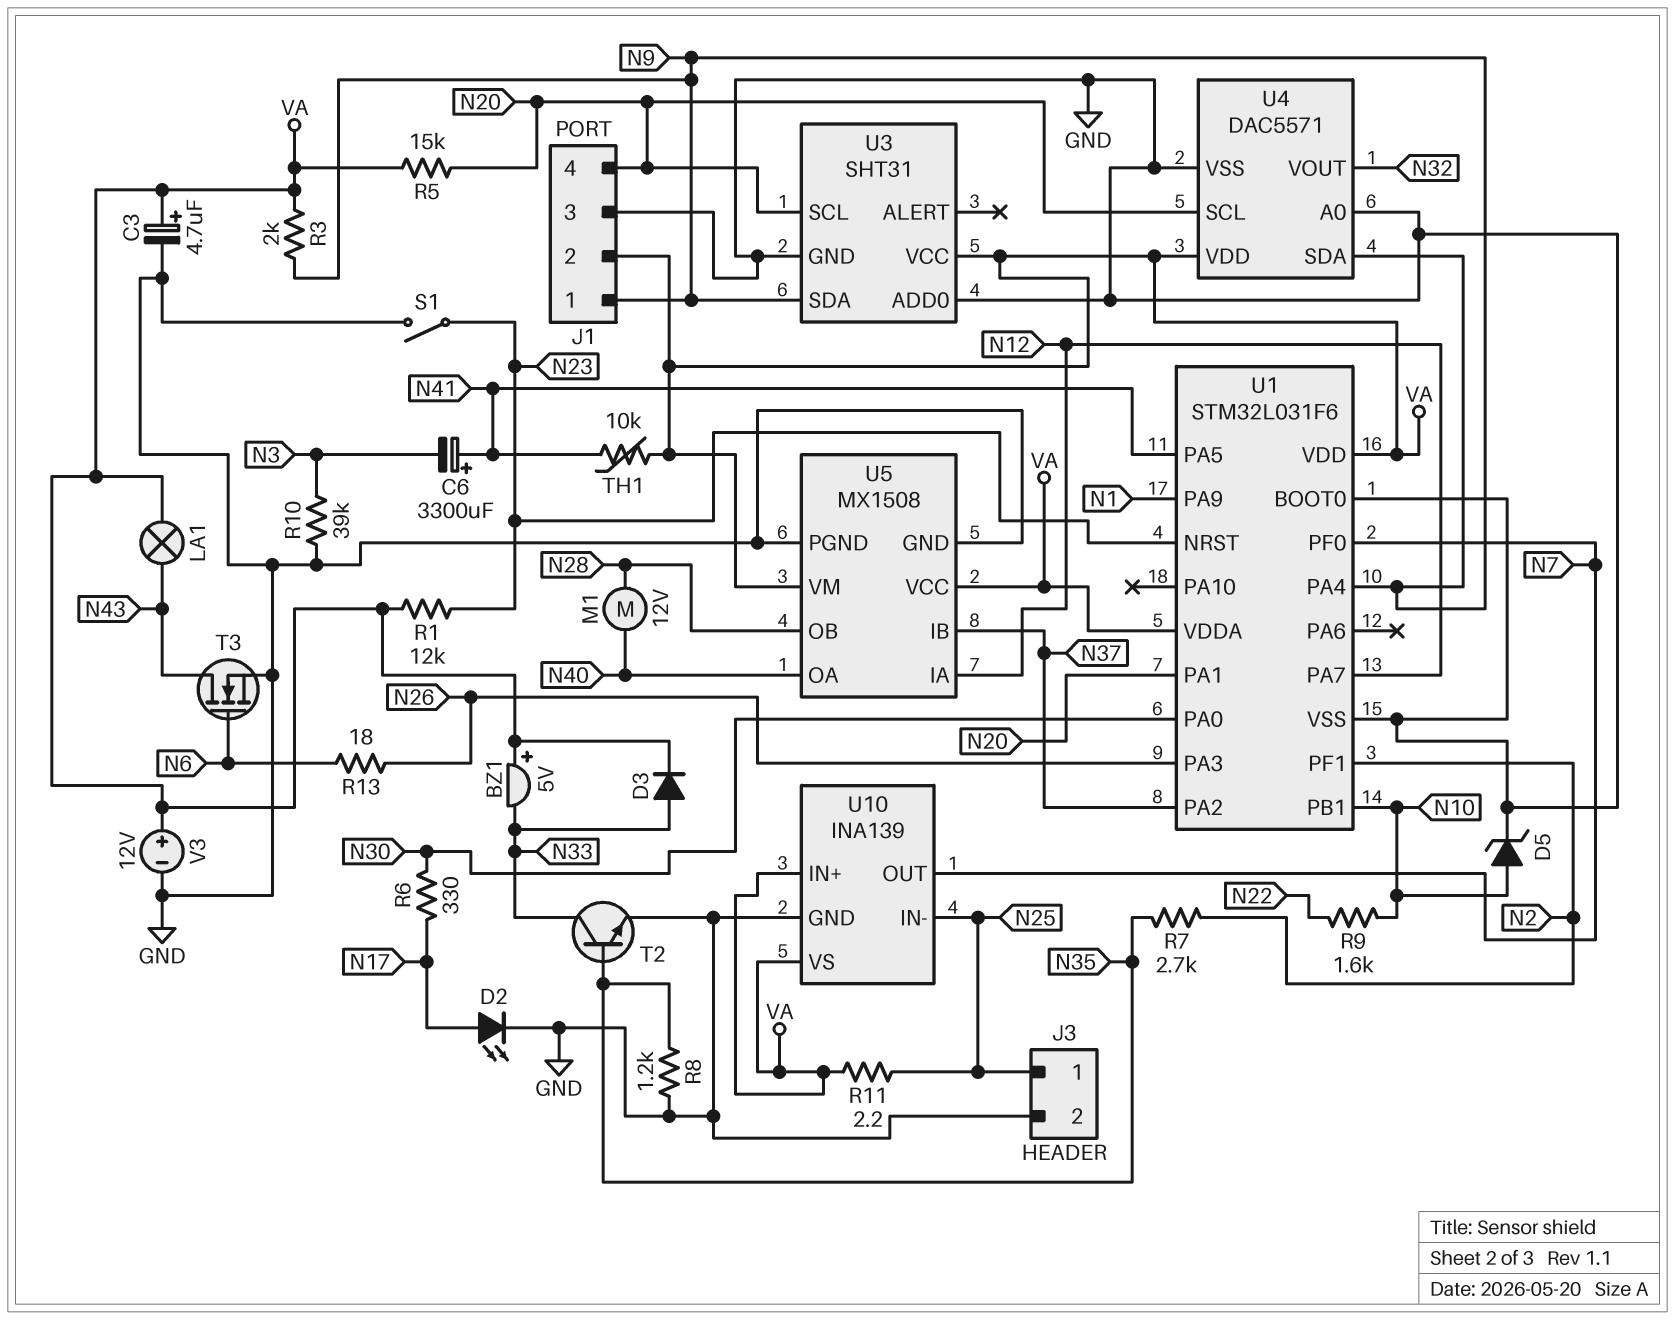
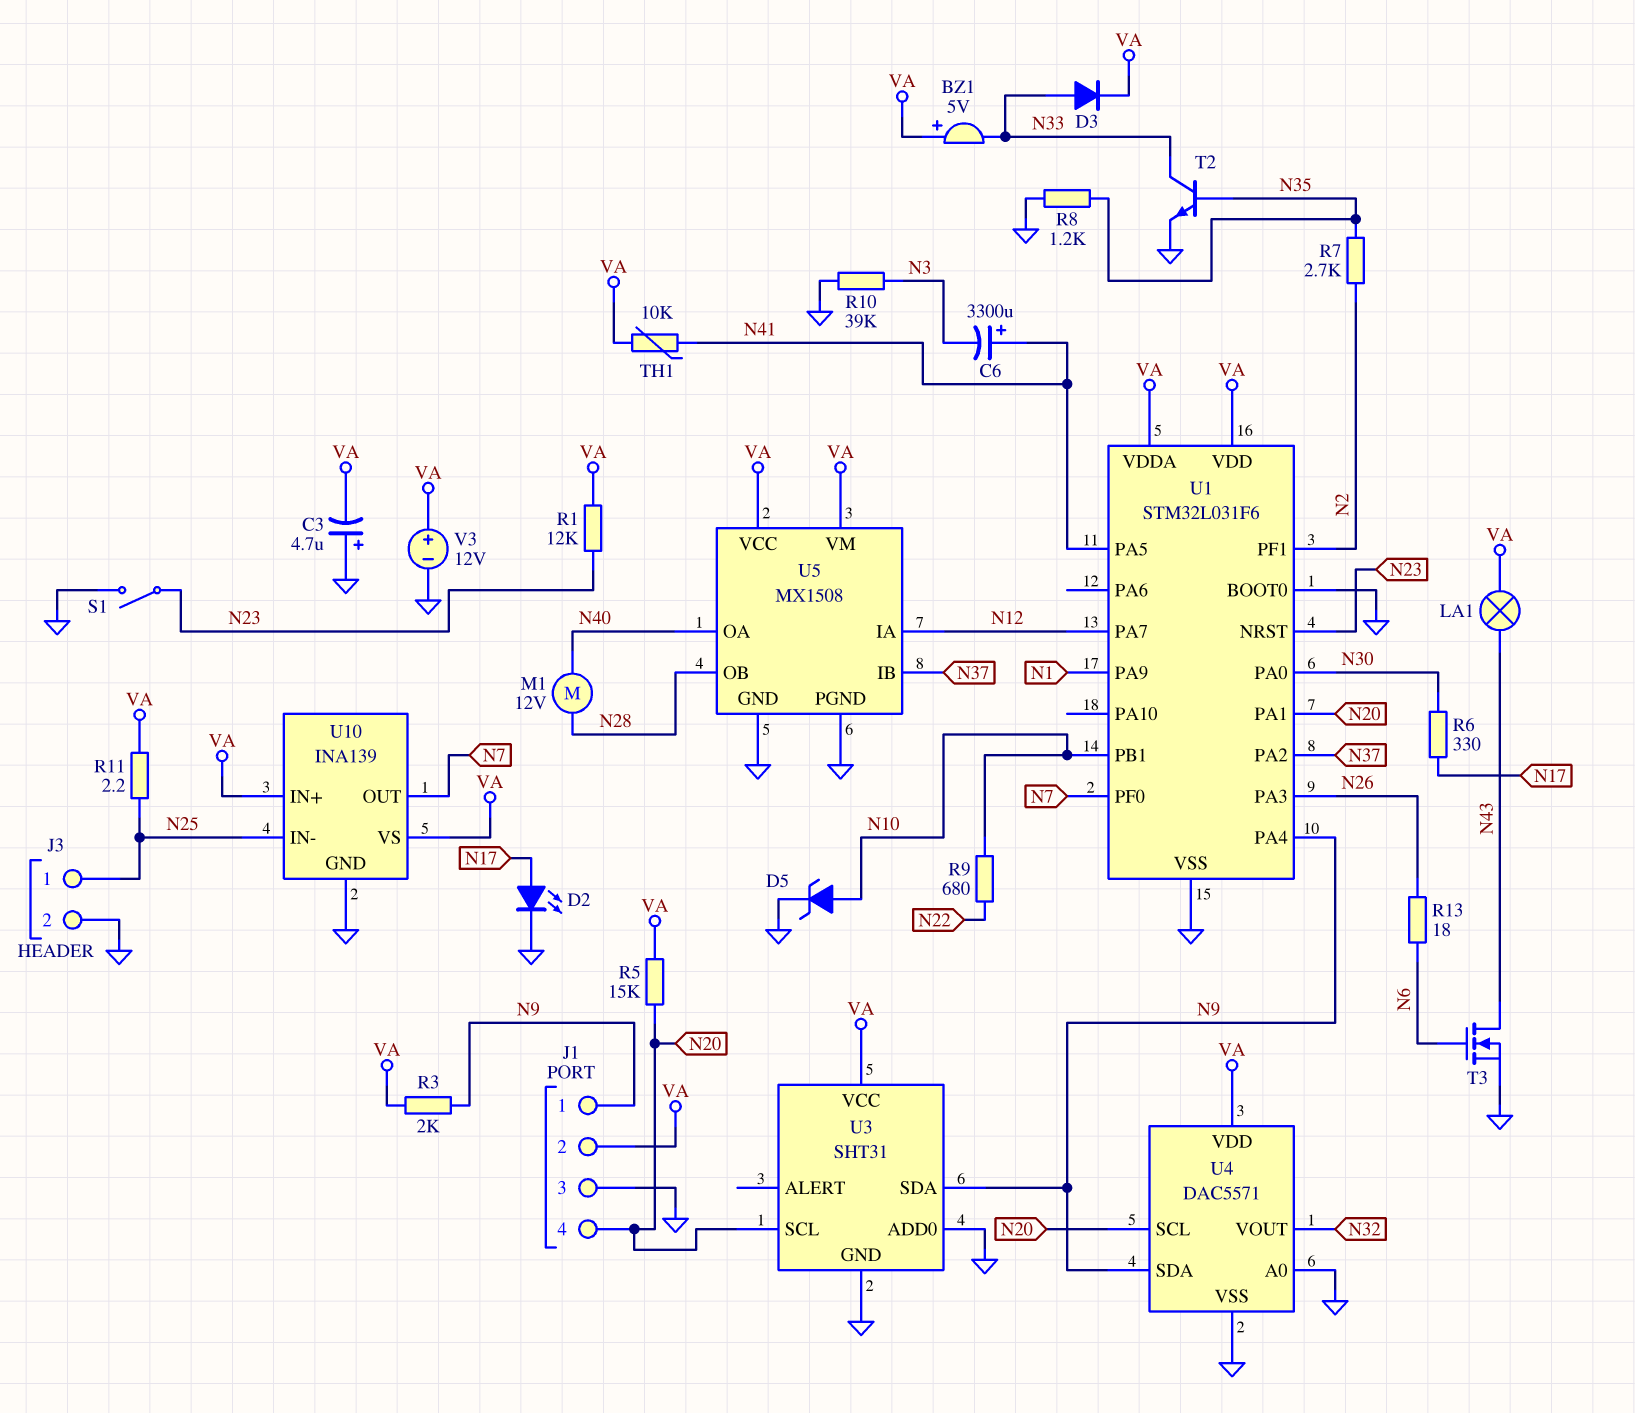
C3: 4.7uF (plus VA, minus GND) -> 4.7uF (plus GND, minus VA)
R9: 1.6k (N10, N22) -> 680 (N10, N22)

